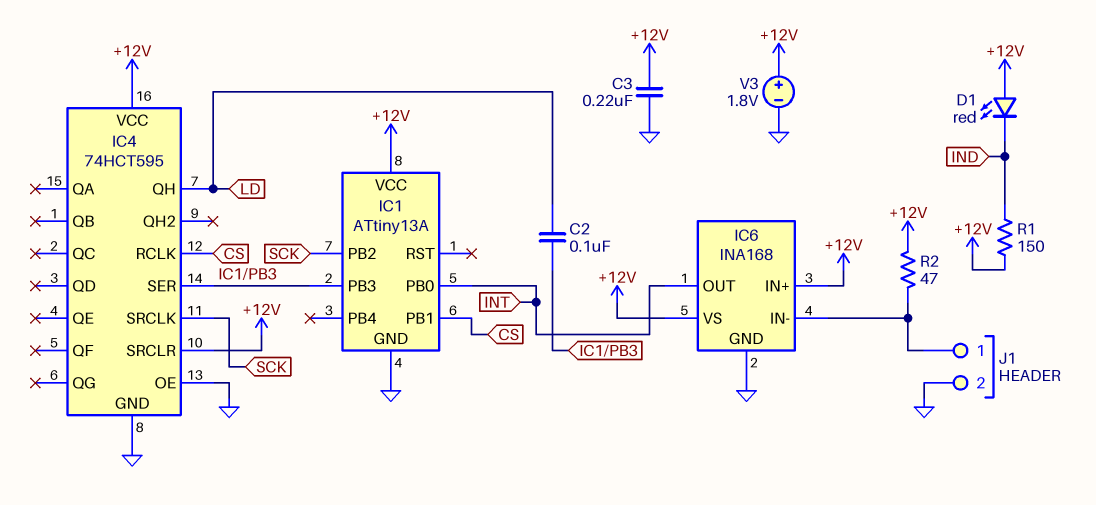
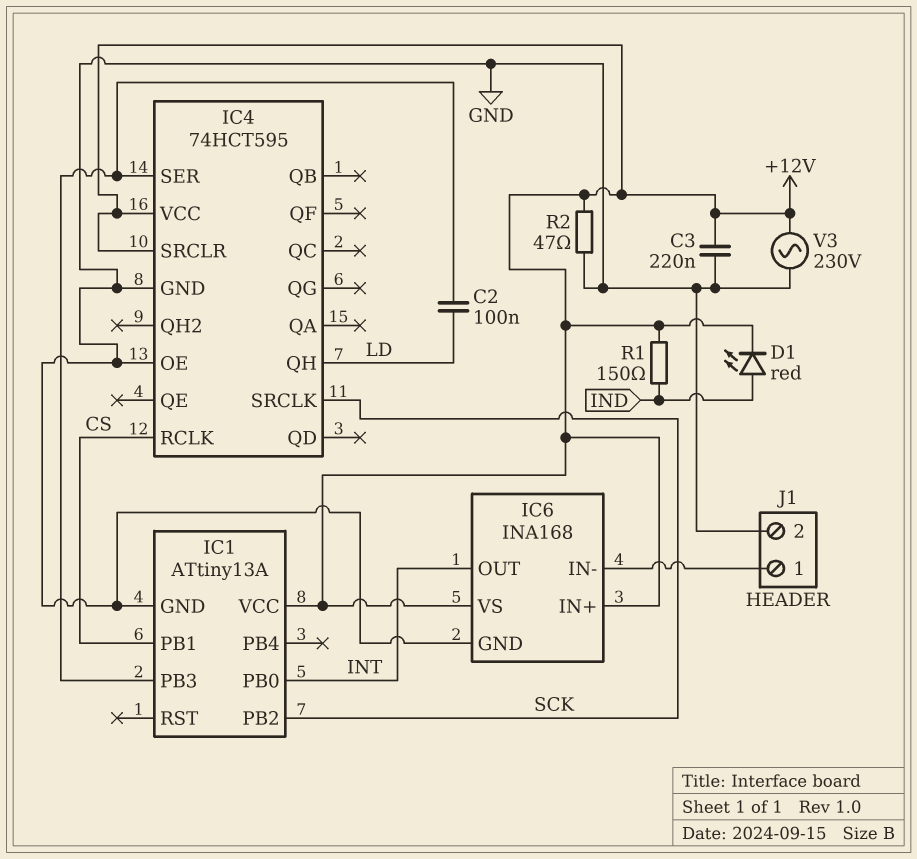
D1: LED red (A +12V, K IND) -> LED red (A IND, K +12V)
R2: 47 (+12V, IC6/IN-) -> 47 (+12V, GND)
V3: 1.8V (plus +12V, minus GND) -> AC 230V (+12V, GND)

